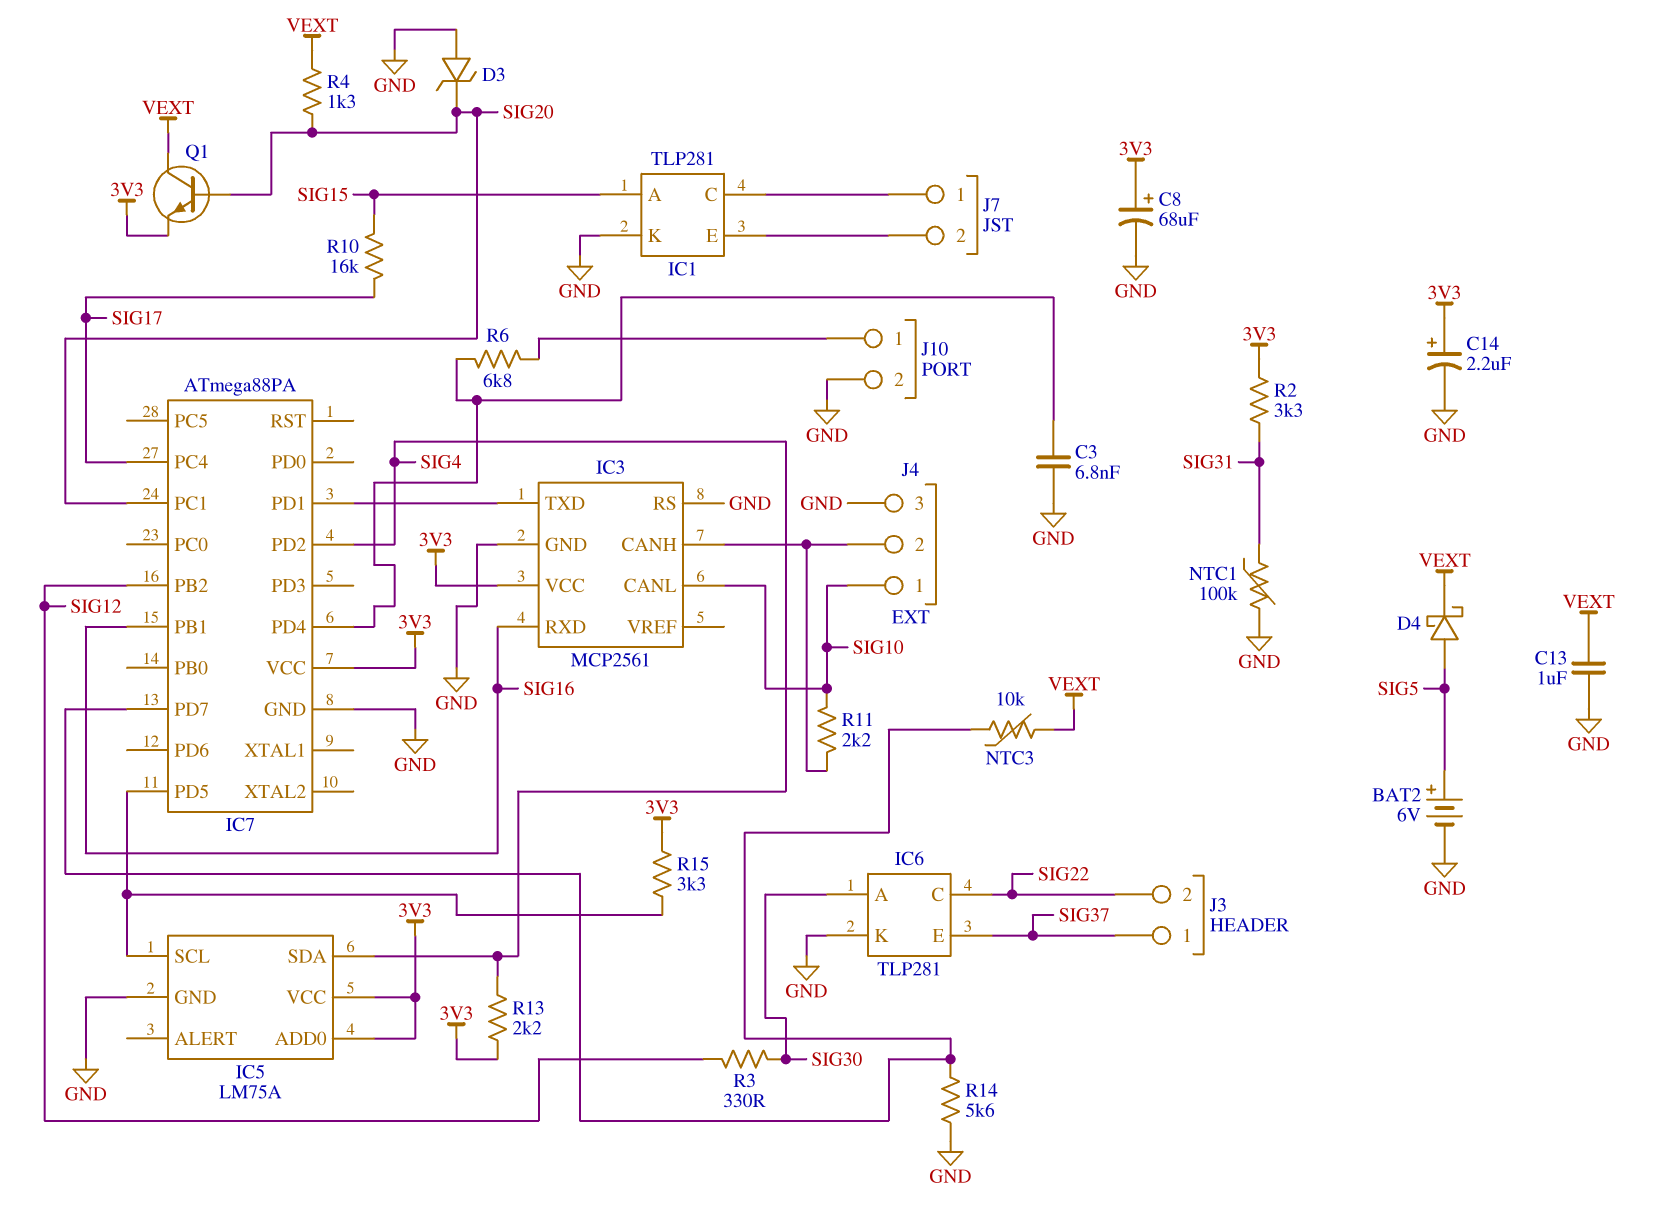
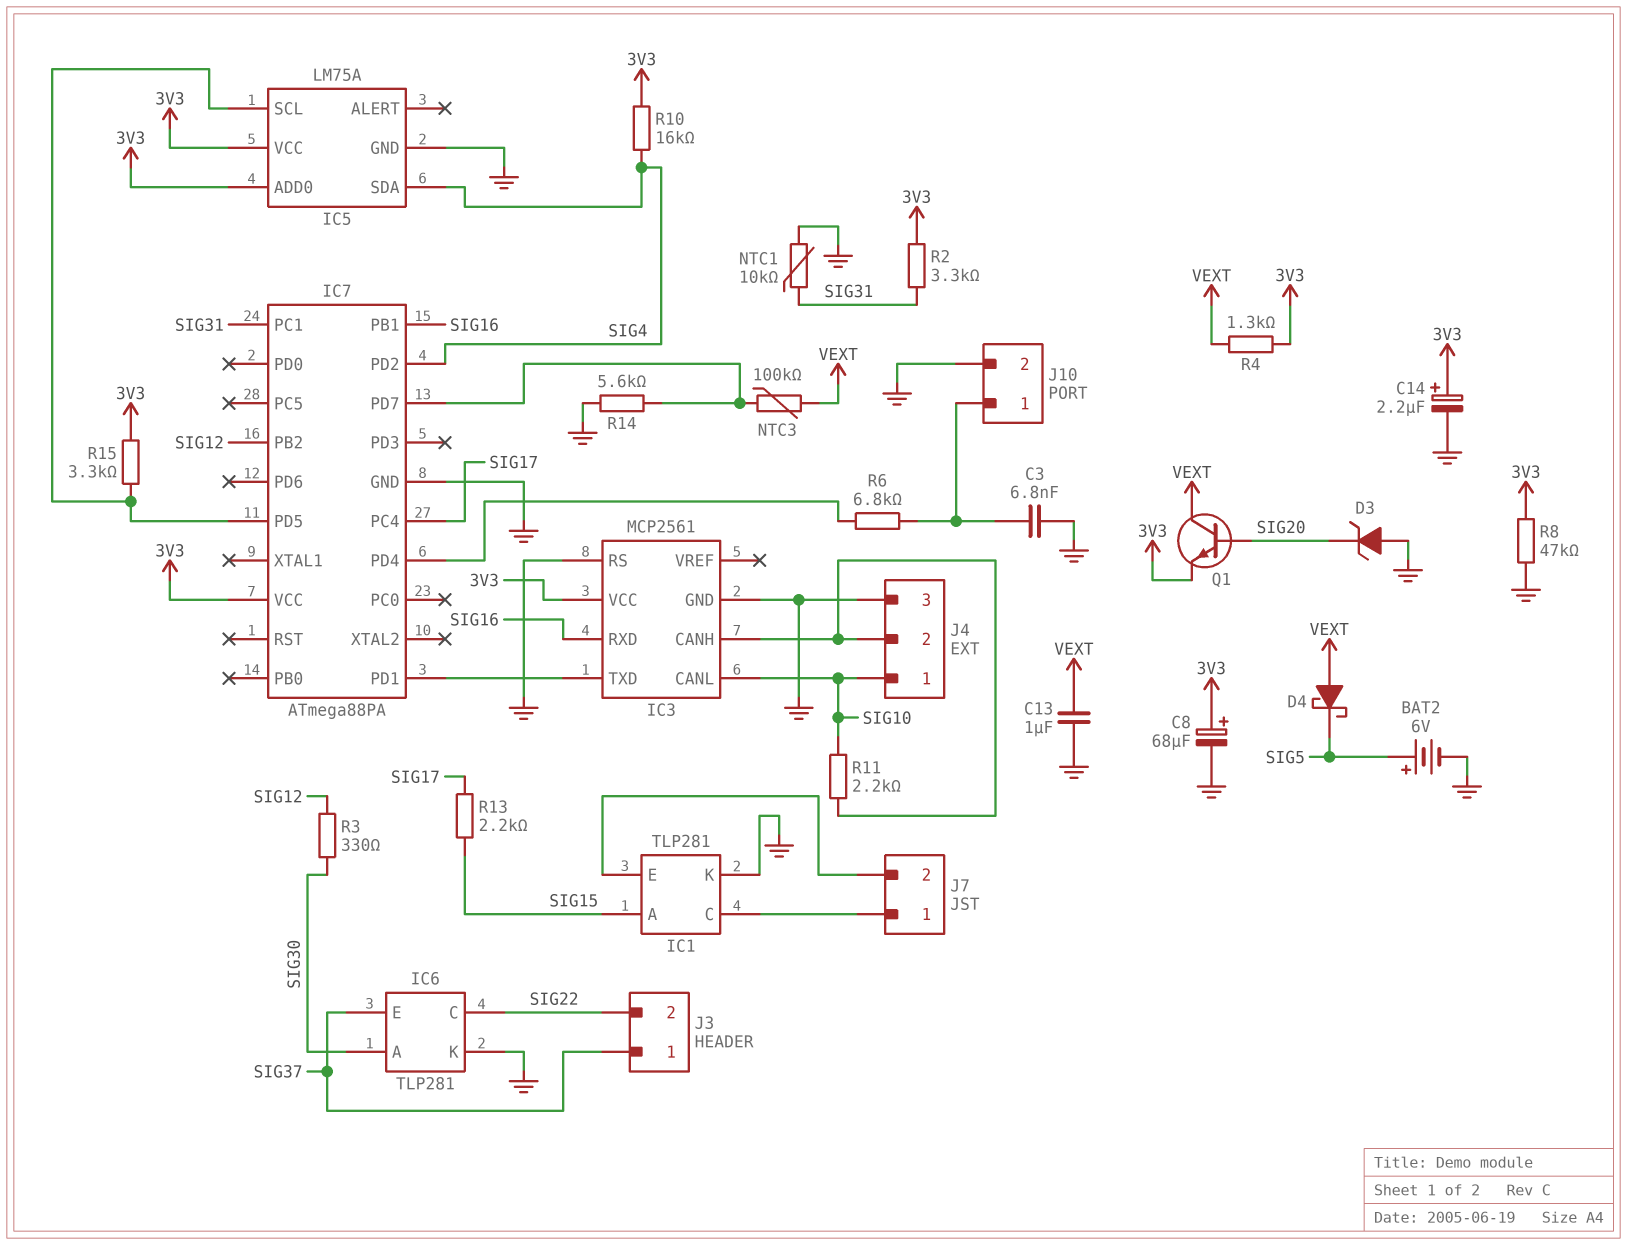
C3: 6.8nF (GND, IC7/PD4) -> 6.8nF (GND, J10/1)
D4: schottky (A SIG5, K VEXT) -> schottky (A VEXT, K SIG5)
IC7 pin PC1: SIG20 -> SIG31
NTC1: 100k (GND, SIG31) -> 10k (GND, SIG31)
NTC3: 10k (IC7/PD7, VEXT) -> 100k (IC7/PD7, VEXT)
R4: 1.3k (SIG20, VEXT) -> 1.3k (3V3, VEXT)
R8: none -> 47k (3V3, GND)
R10: 16k (SIG15, SIG17) -> 16k (3V3, SIG4)
R13: 2.2k (3V3, SIG4) -> 2.2k (SIG15, SIG17)

